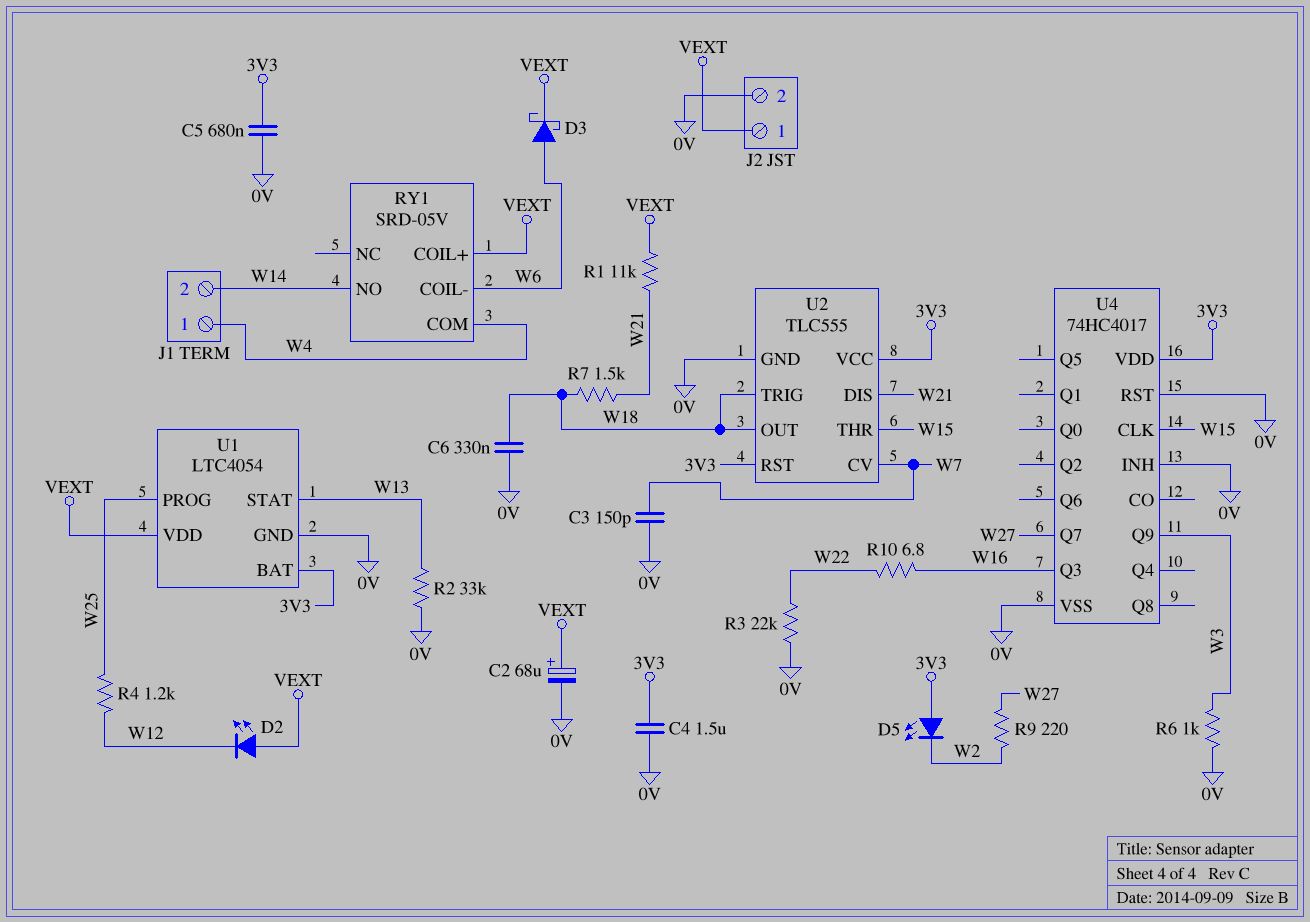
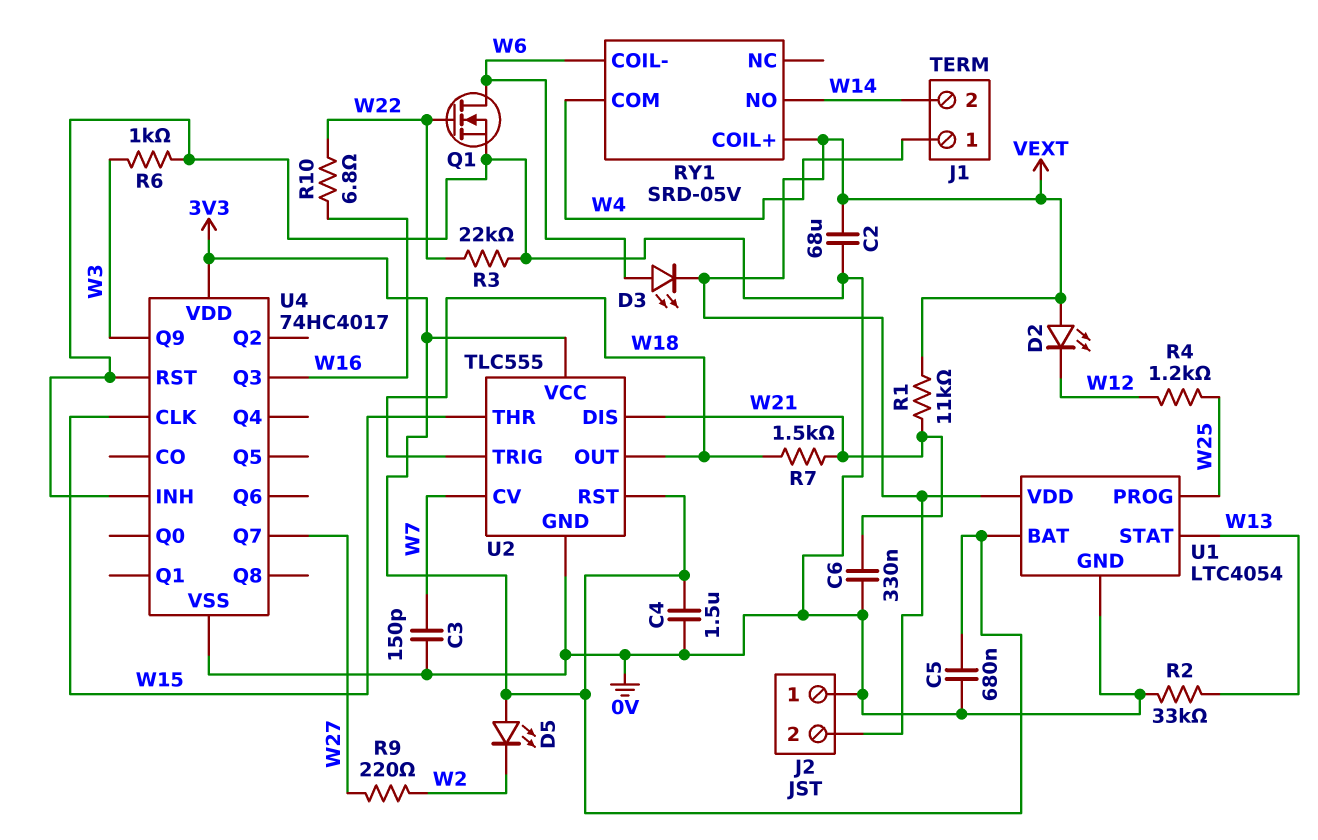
C2: 68uF (plus VEXT, minus 0V) -> 68uF (0V, VEXT)
C6: 330nF (0V, W18) -> 330nF (0V, W21)
D3: schottky (A W6, K VEXT) -> LED (A W6, K VEXT)
J2 pin 1: VEXT -> 0V
J2 pin 2: 0V -> VEXT
Q1: none -> NMOS (G W22, D W6, S 0V)

